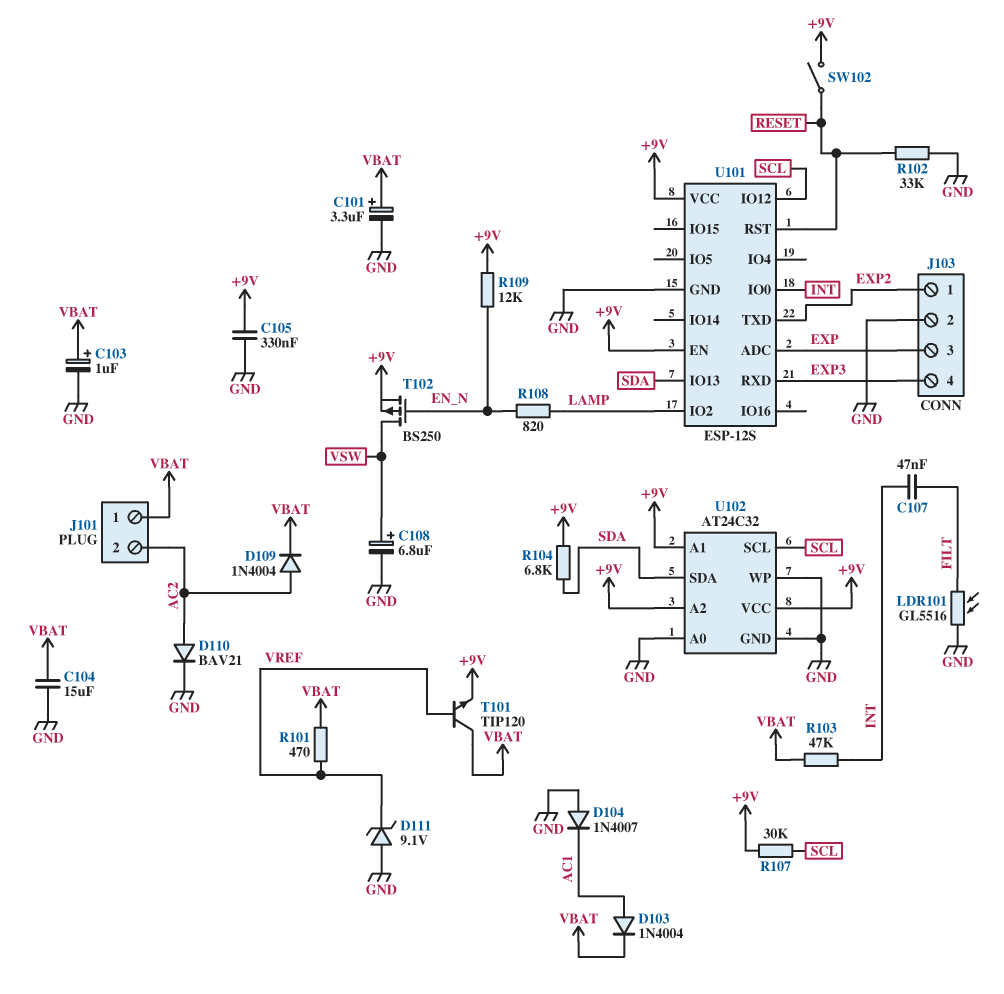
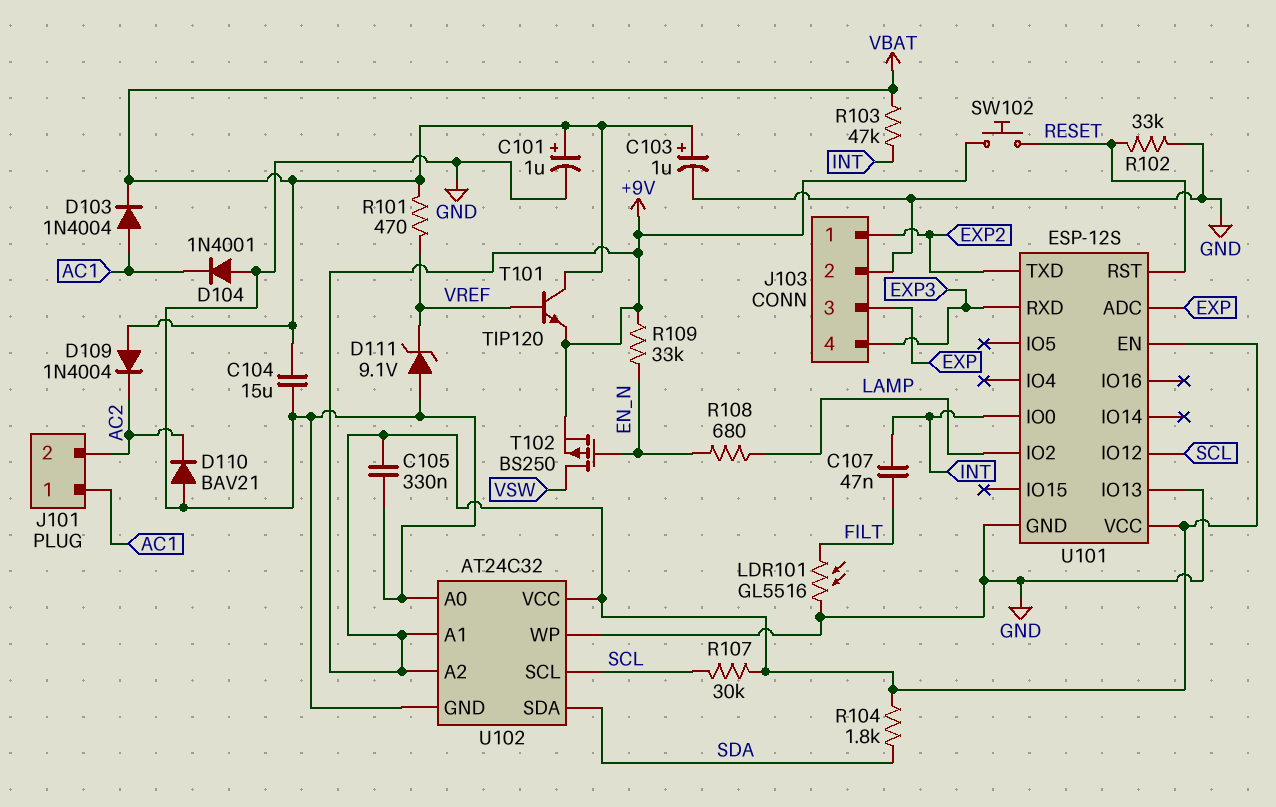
C101: 3.3uF (plus VBAT, minus GND) -> 1uF (plus VBAT, minus GND)
C108: 6.8uF (plus VSW, minus GND) -> none
D104: diode 1N4007 (A GND, K AC1) -> diode 1N4001 (A GND, K AC1)
D109: diode 1N4004 (A AC2, K VBAT) -> diode 1N4004 (A VBAT, K AC2)
D110: diode BAV21 (A AC2, K GND) -> diode BAV21 (A GND, K AC2)
J101 pin 1: VBAT -> AC1
R104: 6.8k (+9V, SDA) -> 1.8k (+9V, SDA)
R108: 820 (EN_N, LAMP) -> 680 (EN_N, LAMP)
R109: 12k (+9V, EN_N) -> 33k (+9V, EN_N)
SW102: switch (+9V, RESET) -> button (+9V, RESET)
U101 pin IO13: SDA -> GND

